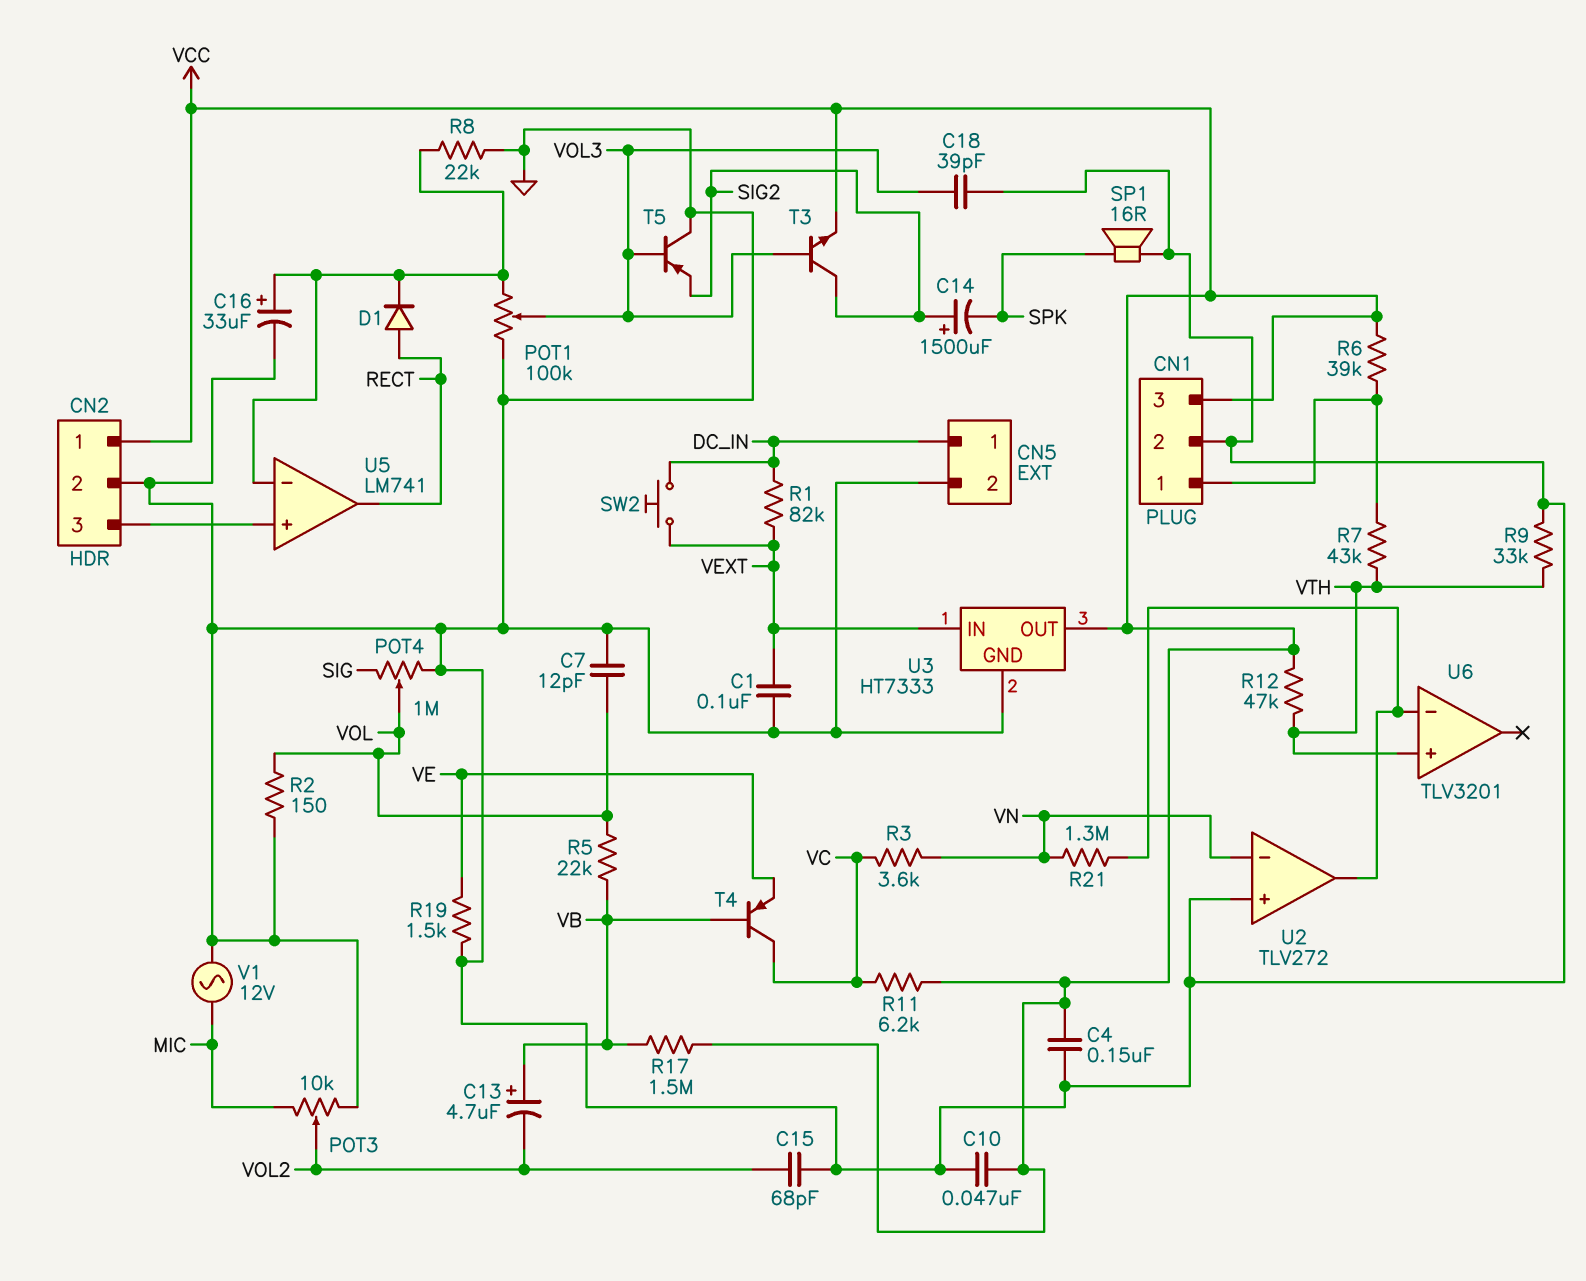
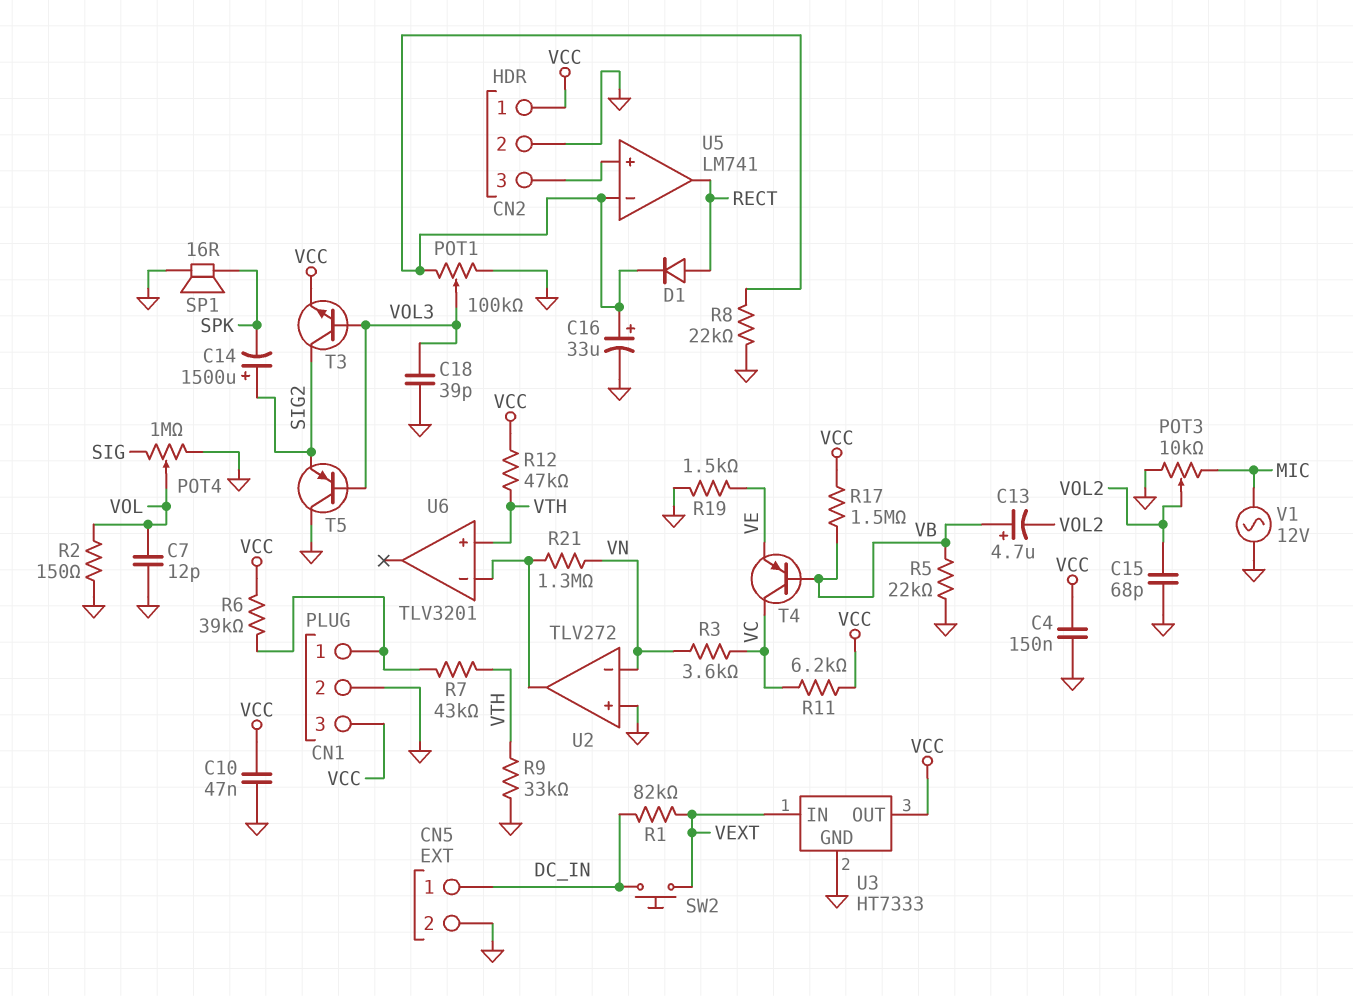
C1: 100nF (GND, VEXT) -> none
R5: 22k (VB, VOL) -> 22k (GND, VB)

